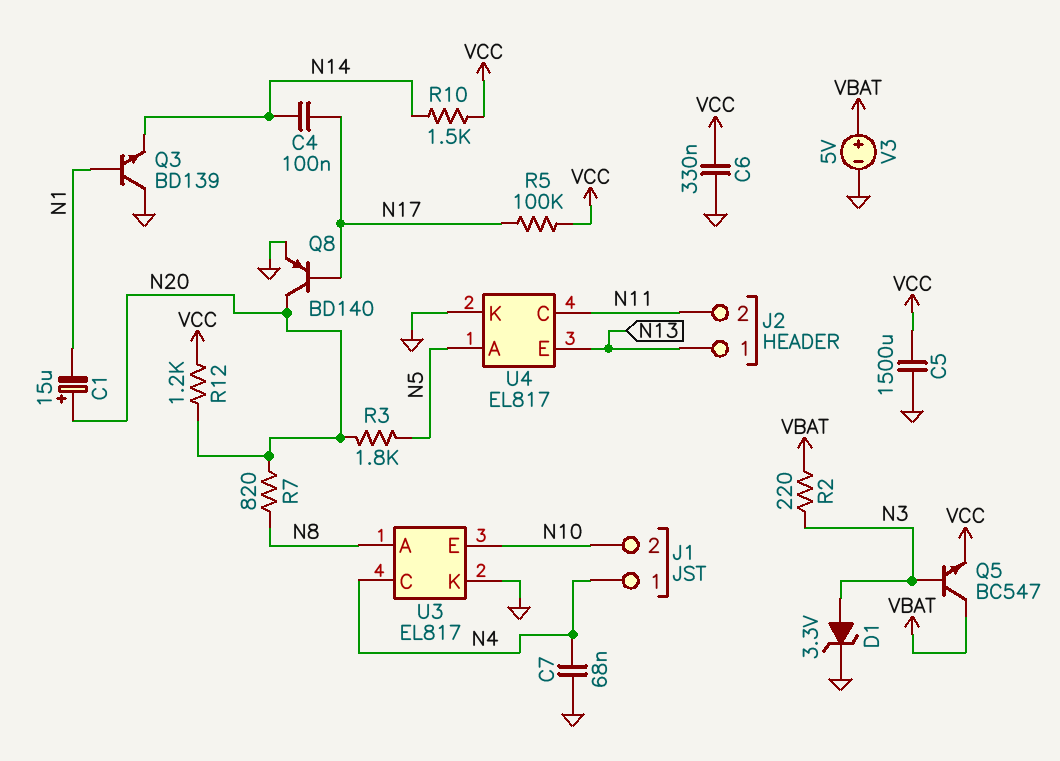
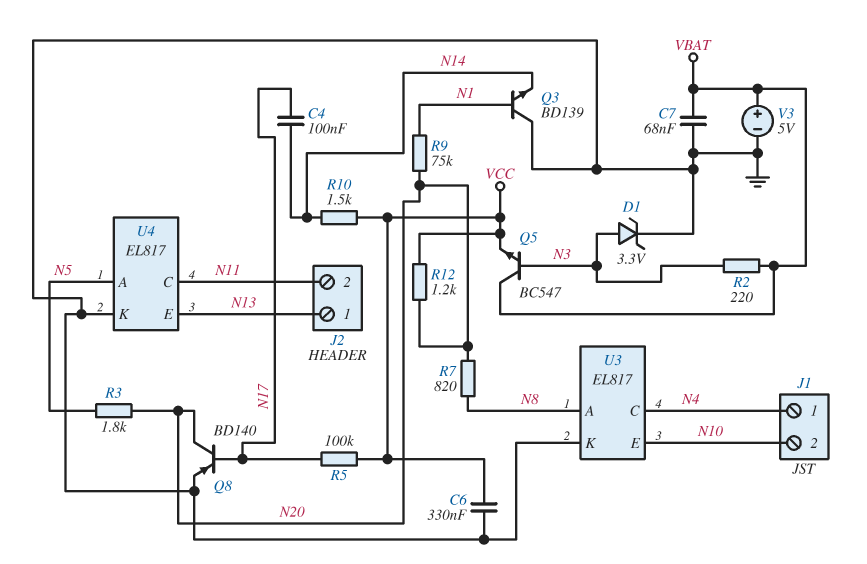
C1: 15uF (plus N20, minus N1) -> none
C5: 1500uF (GND, VCC) -> none
C7: 68nF (GND, N4) -> 68nF (GND, VBAT)
R9: none -> 75k (N1, N20)

